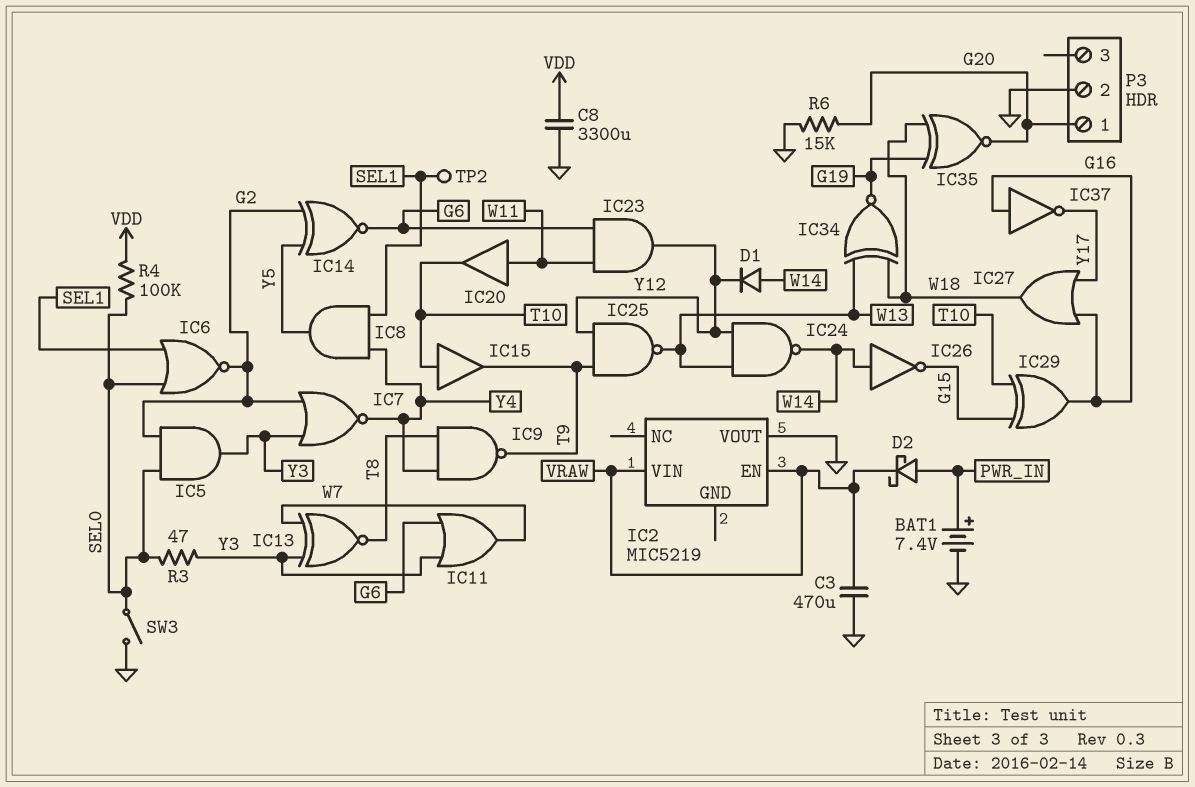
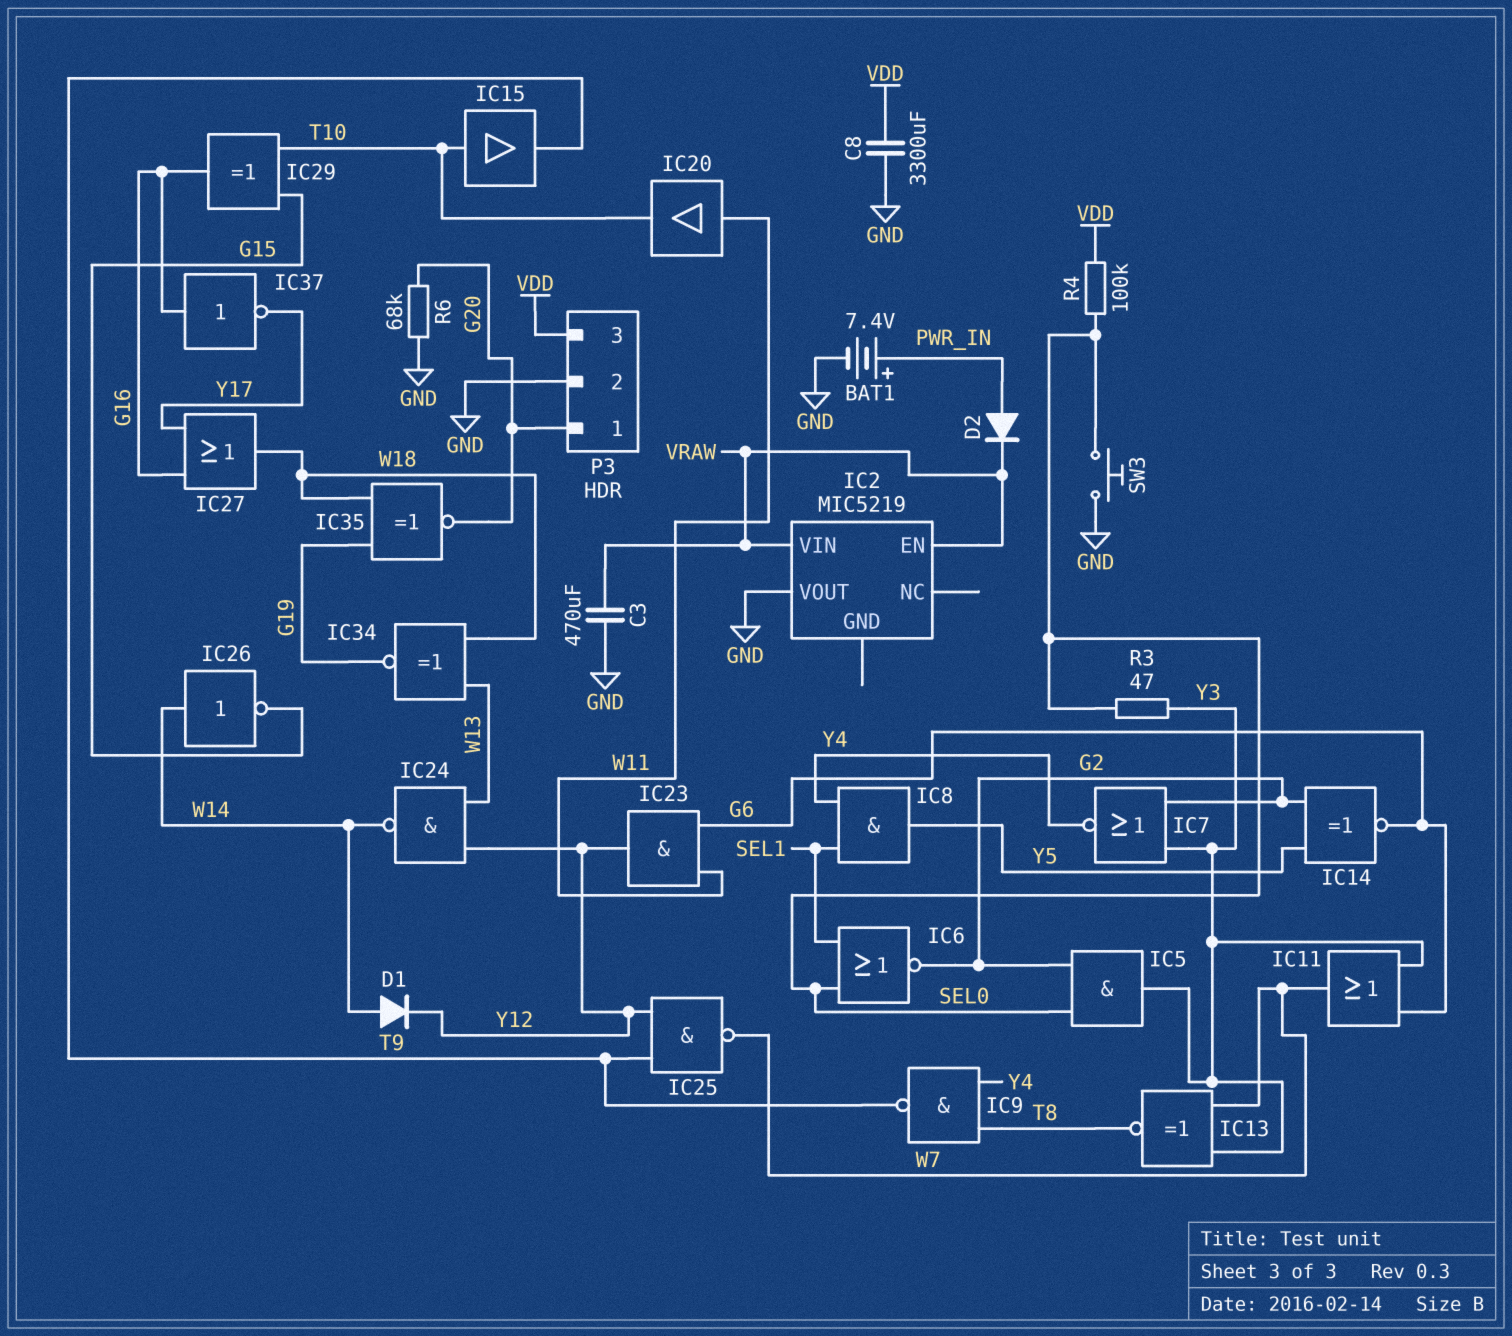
D2: schottky (A PWR_IN, K VRAW) -> diode (A PWR_IN, K VRAW)
IC25: NAND (in T9, in Y12, out W13) -> NAND (in T9, in Y12, out W7)
P3 pin 3: none -> VDD
R6: 15k (G20, GND) -> 68k (G20, GND)
SW3: switch (GND, SEL0) -> button (GND, SEL0)
TP2: test point (SEL1) -> none

